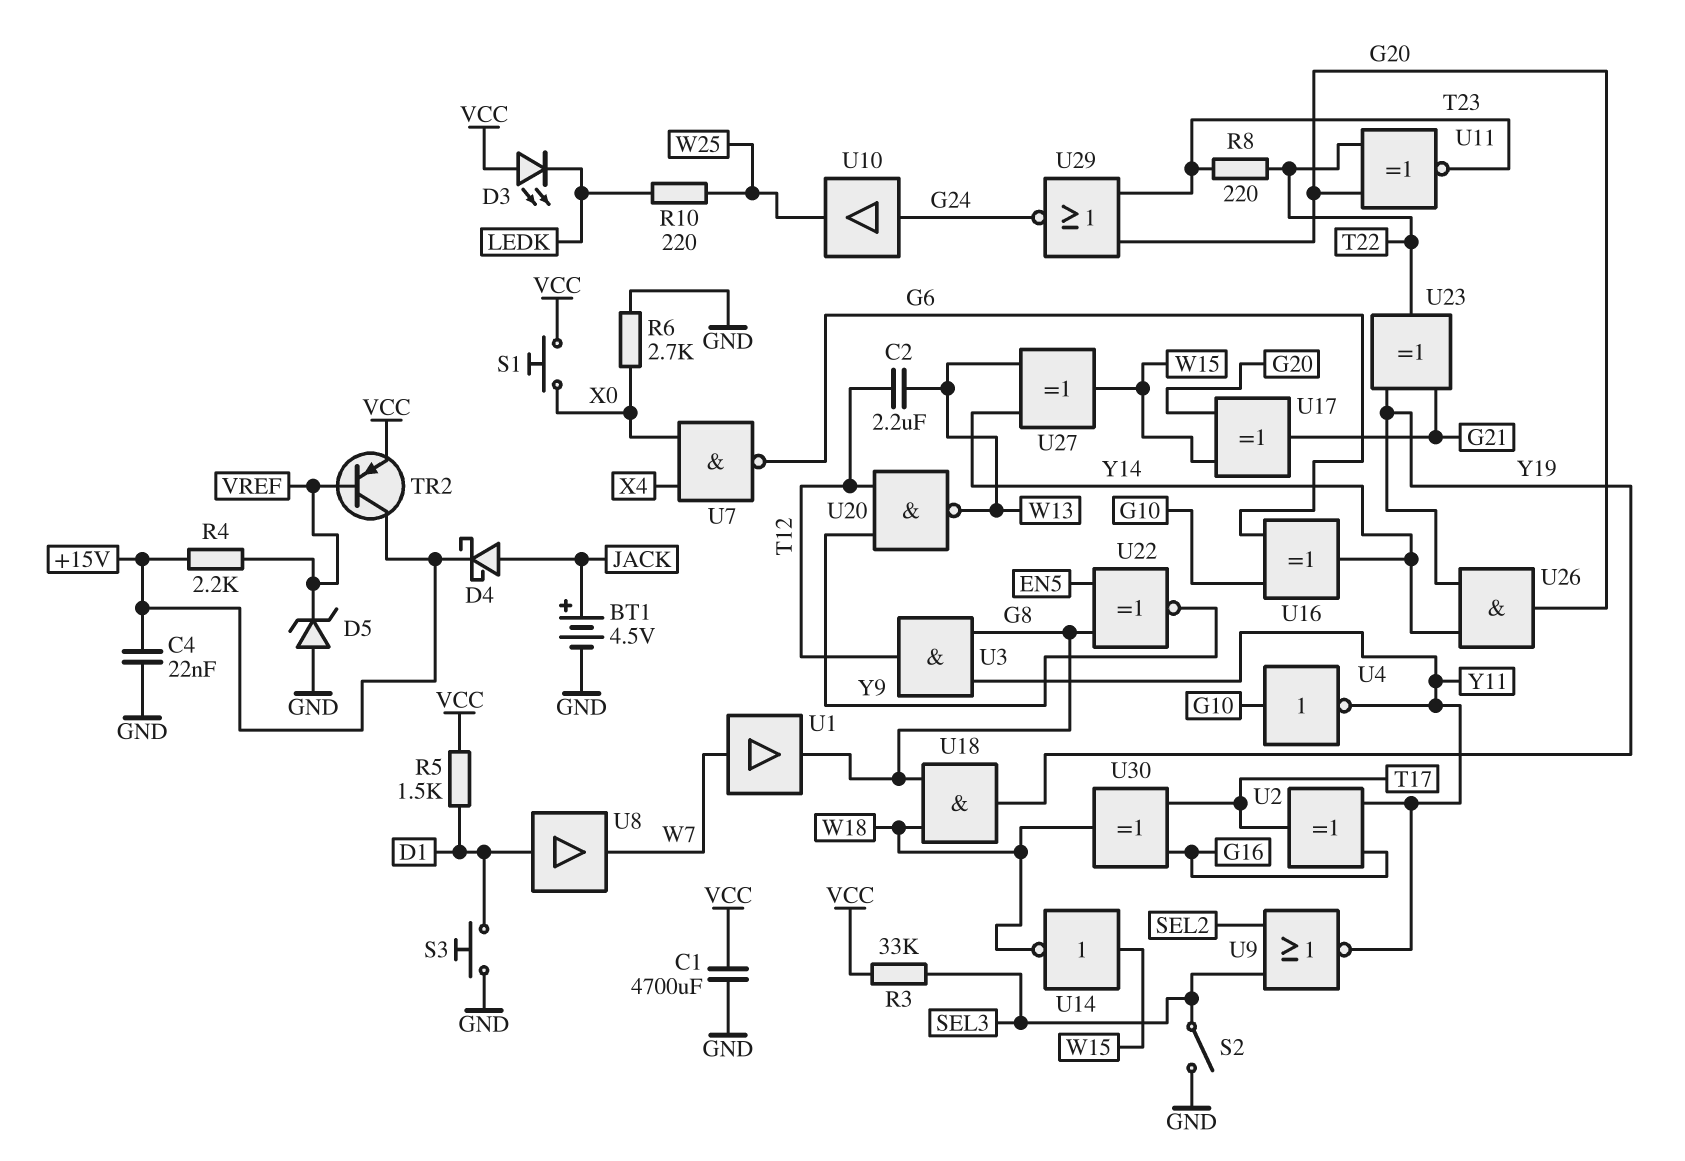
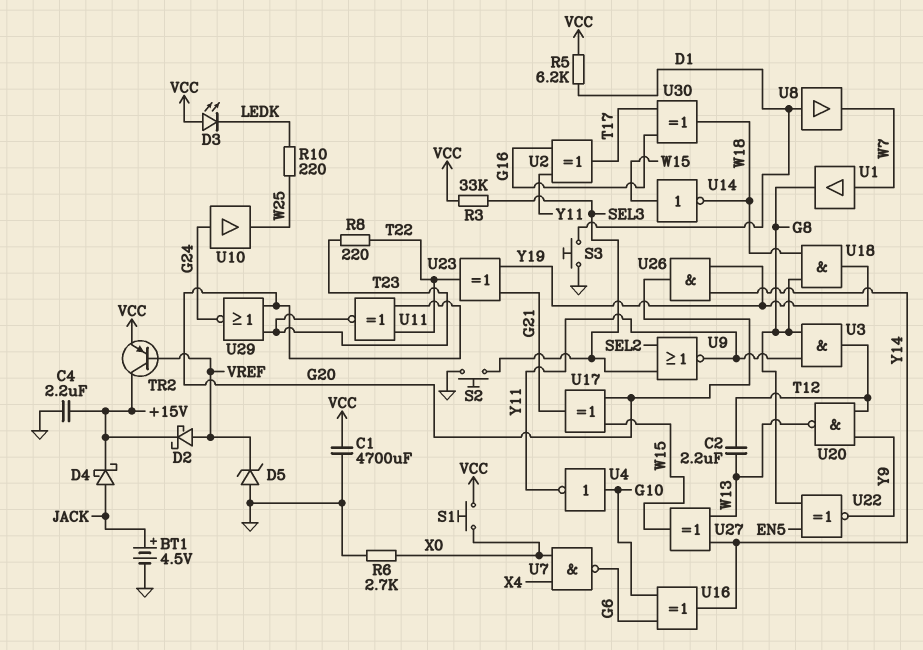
C4: 22nF (+15V, GND) -> 2.2uF (+15V, GND)
D2: none -> schottky (A VREF, K +15V)
R4: 2.2k (+15V, VREF) -> none
R5: 1.5k (D1, VCC) -> 6.2k (D1, VCC)
S2: switch (GND, SEL3) -> button (GND, SEL3)

